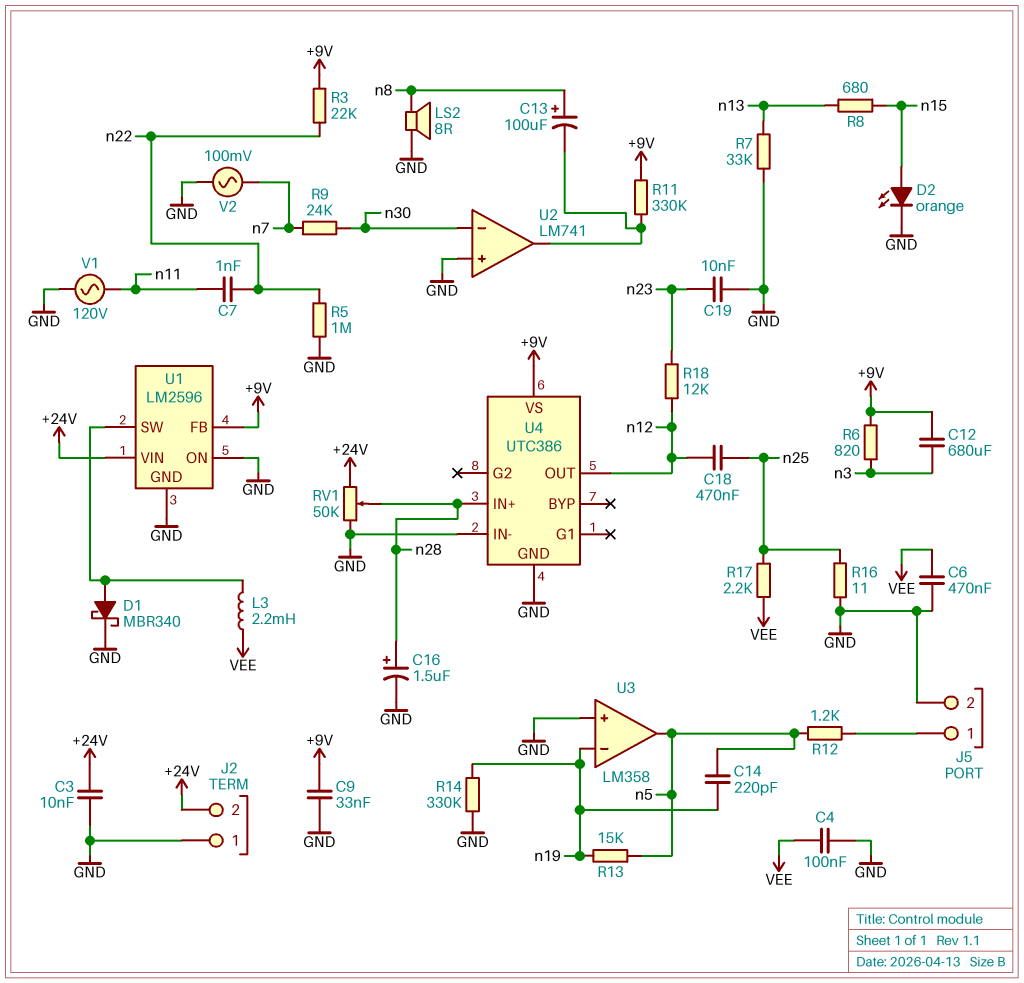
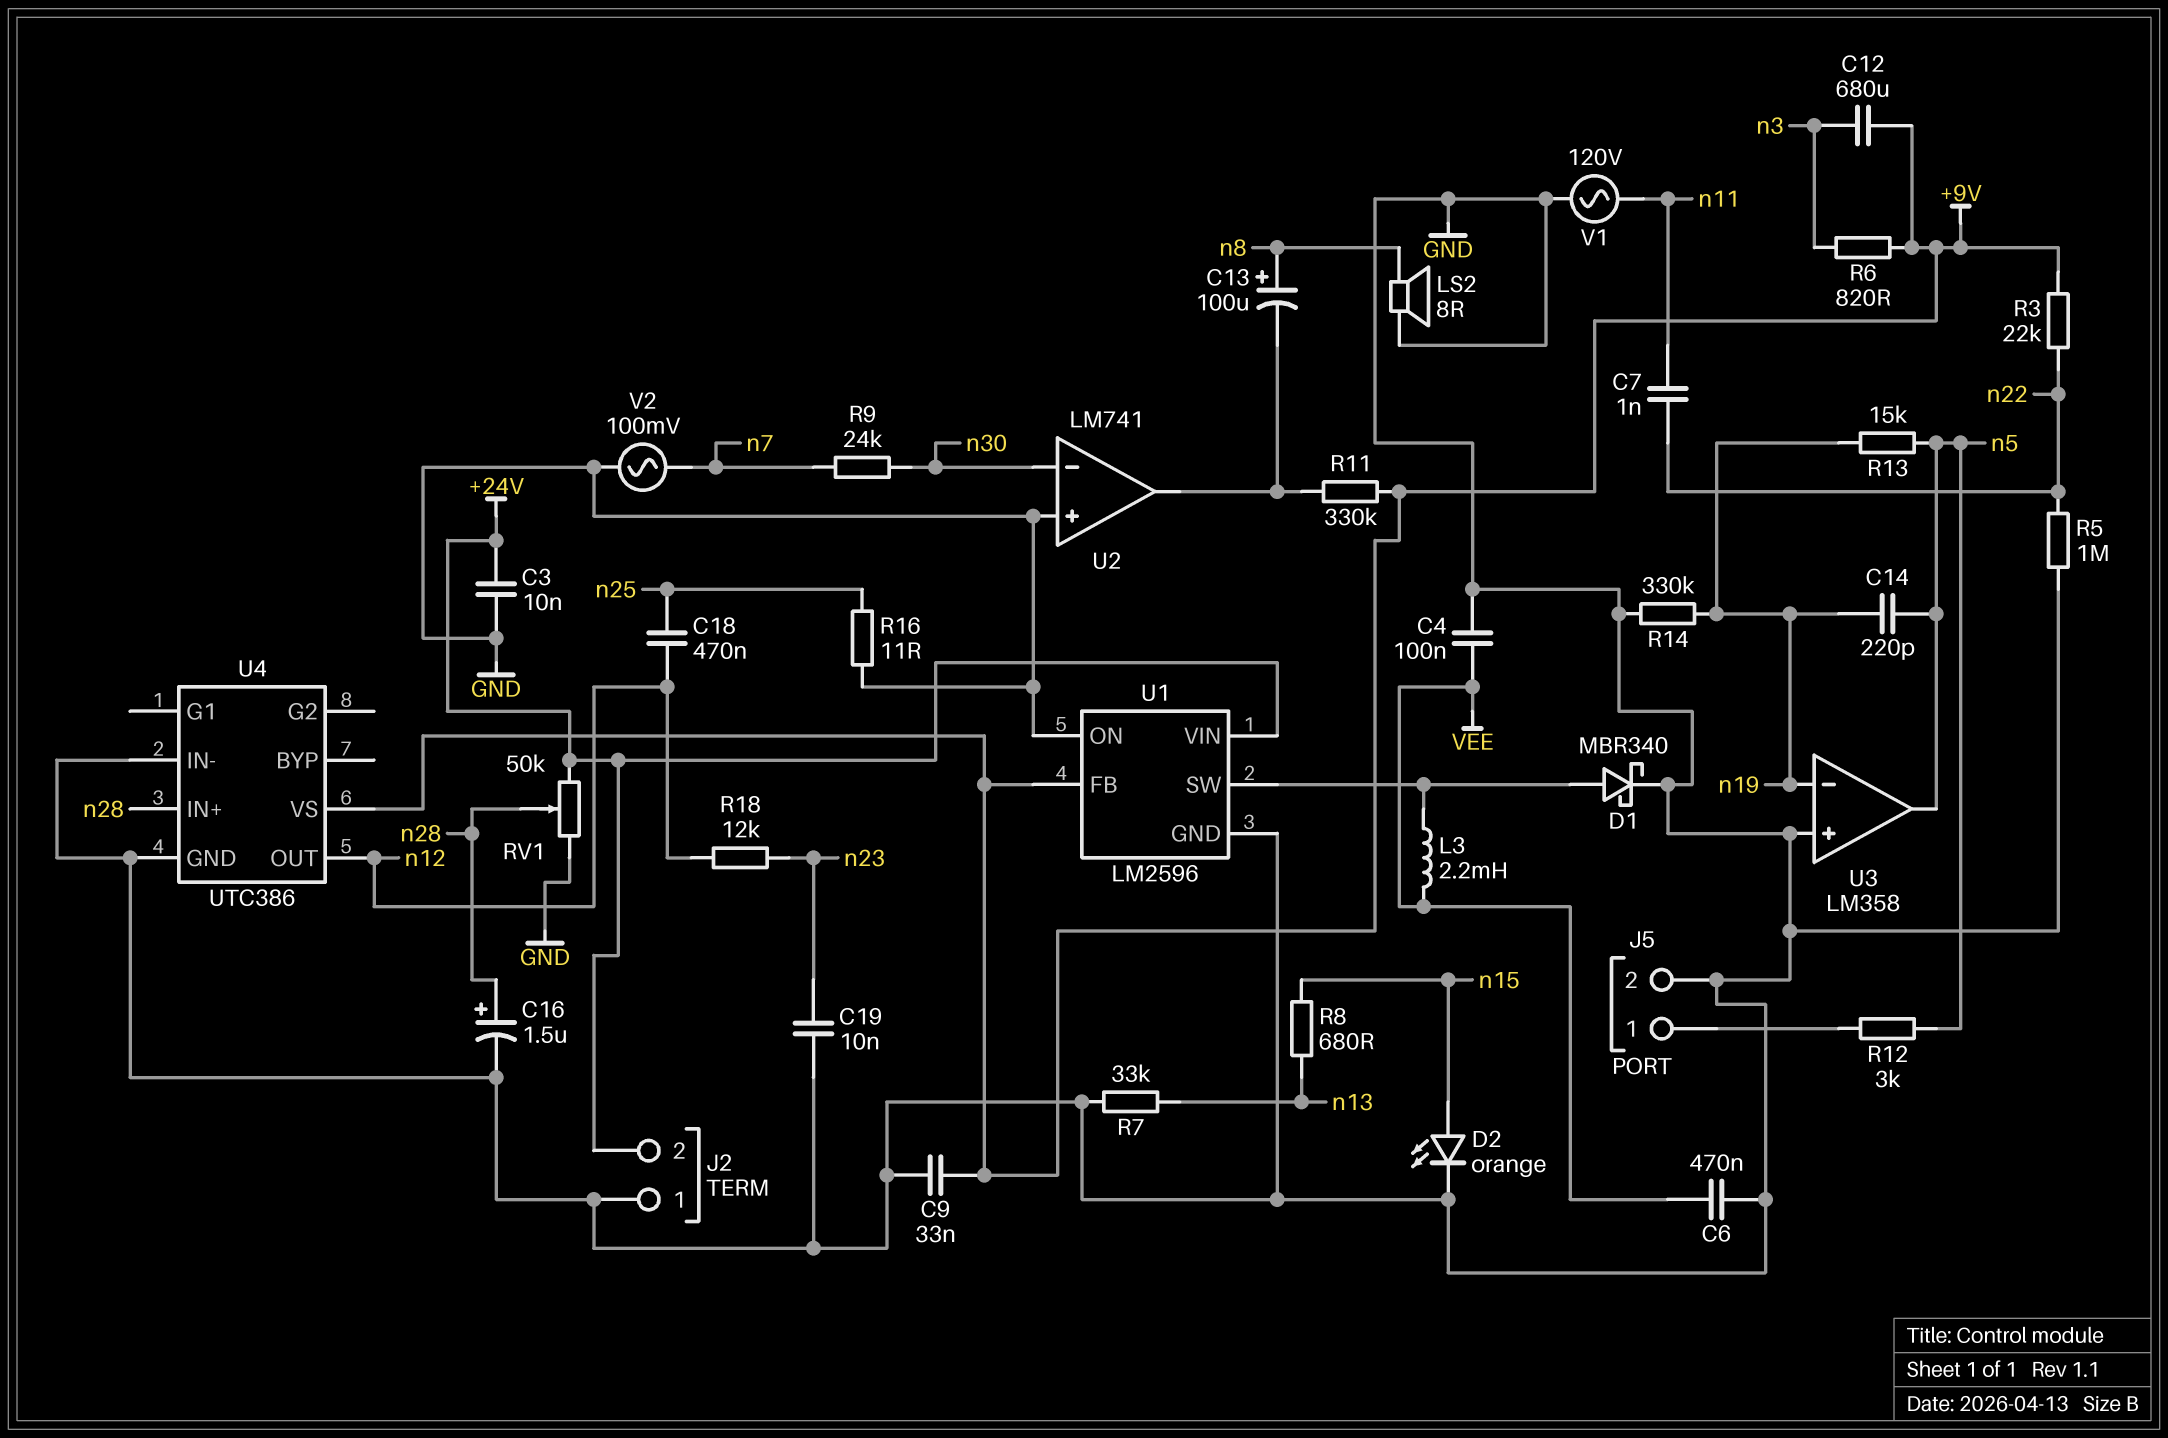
R12: 1.2k (J5/1, n5) -> 3k (J5/1, n5)
R17: 2.2k (VEE, n25) -> none

